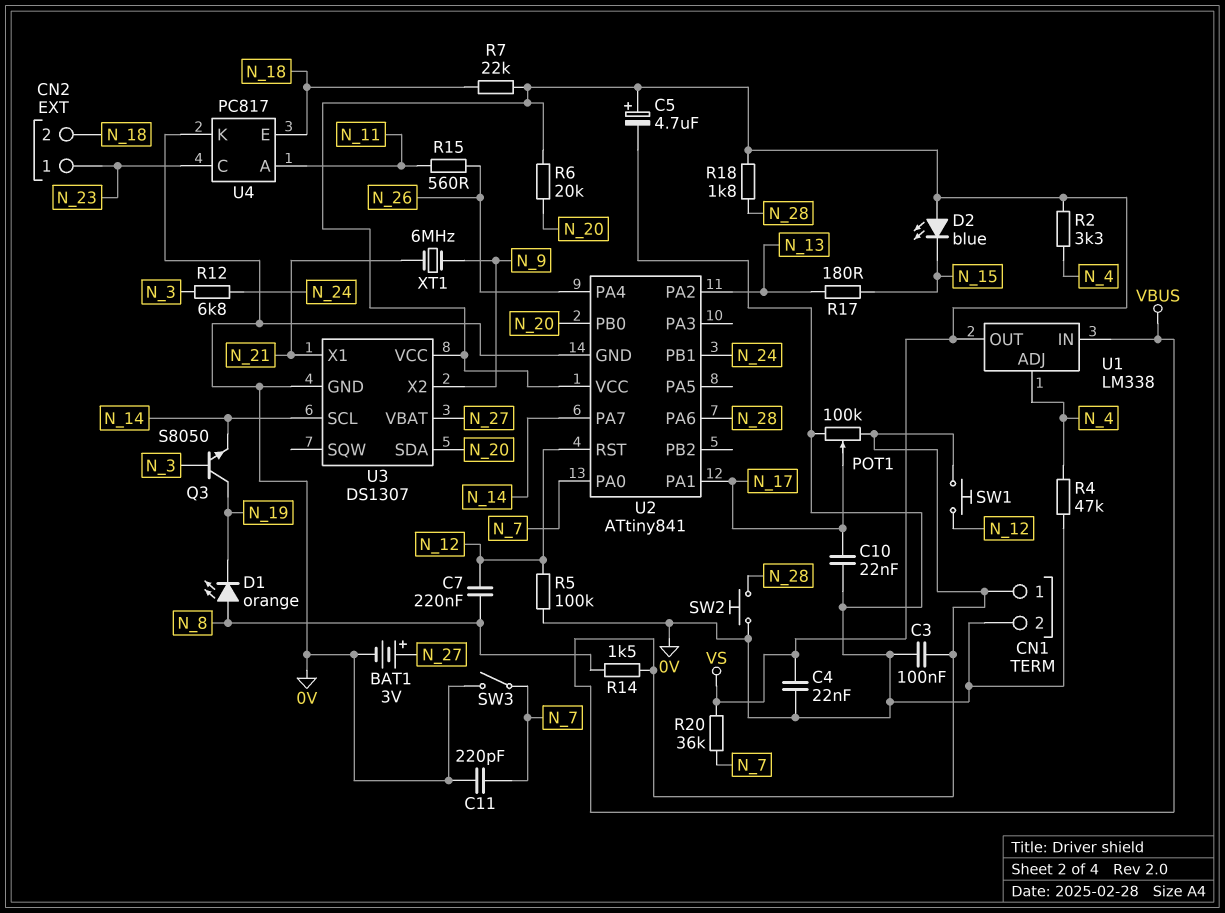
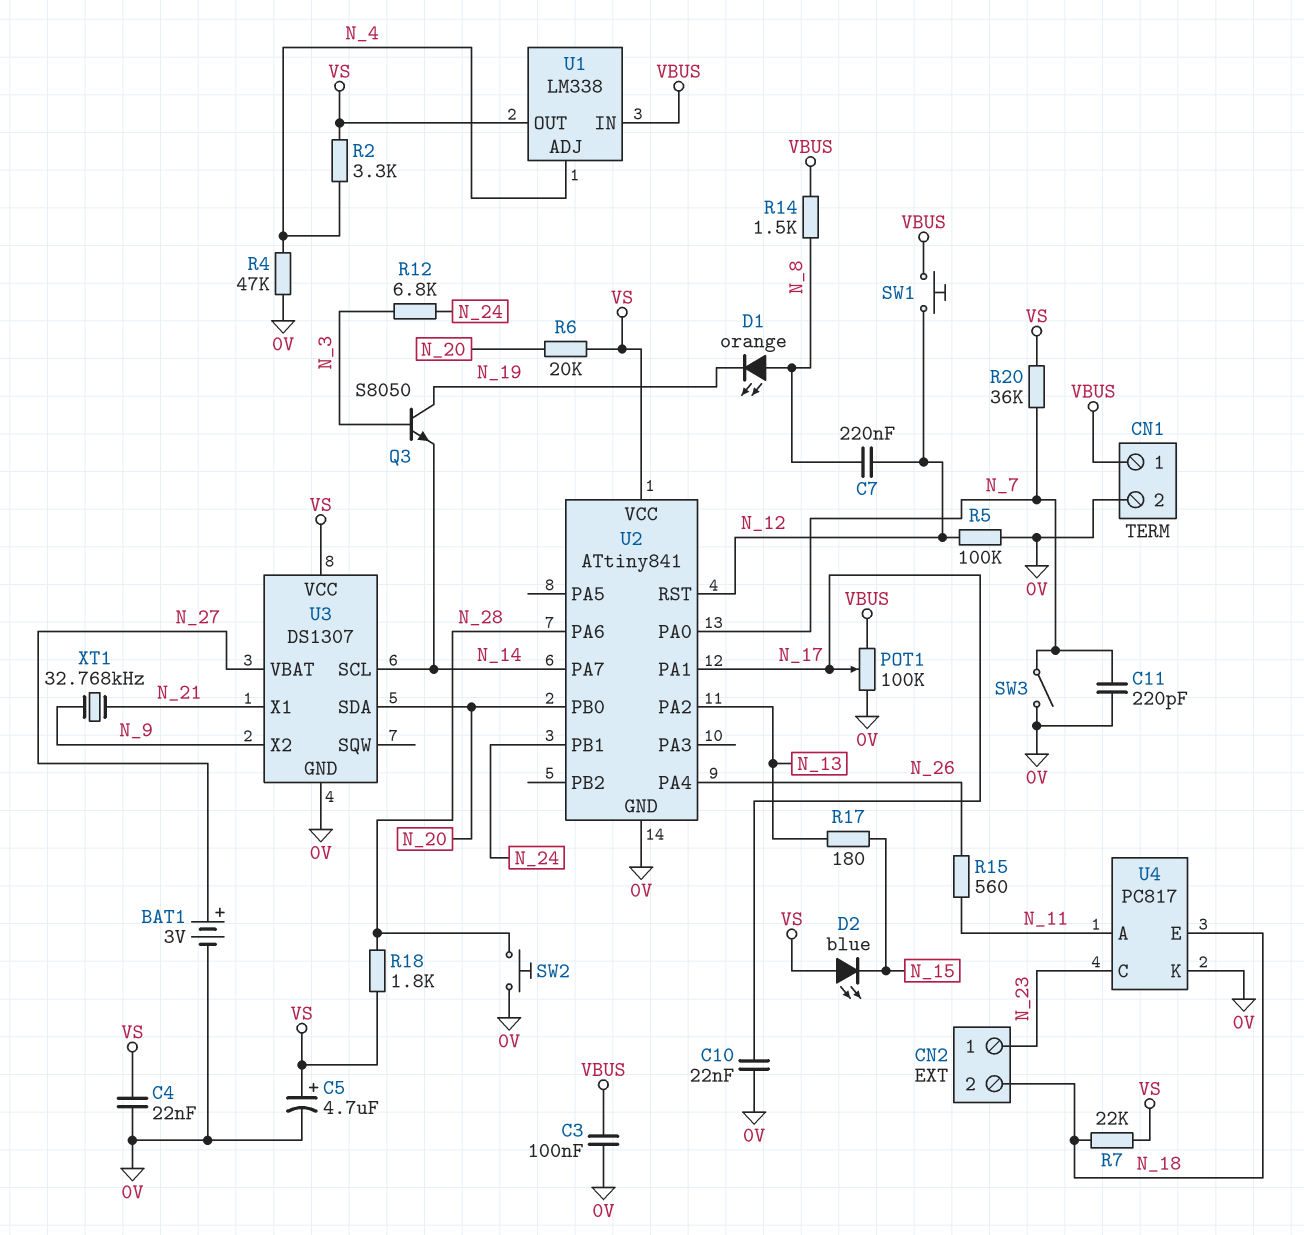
XT1: 6MHz (N_9, N_21) -> 32.768kHz (N_9, N_21)

